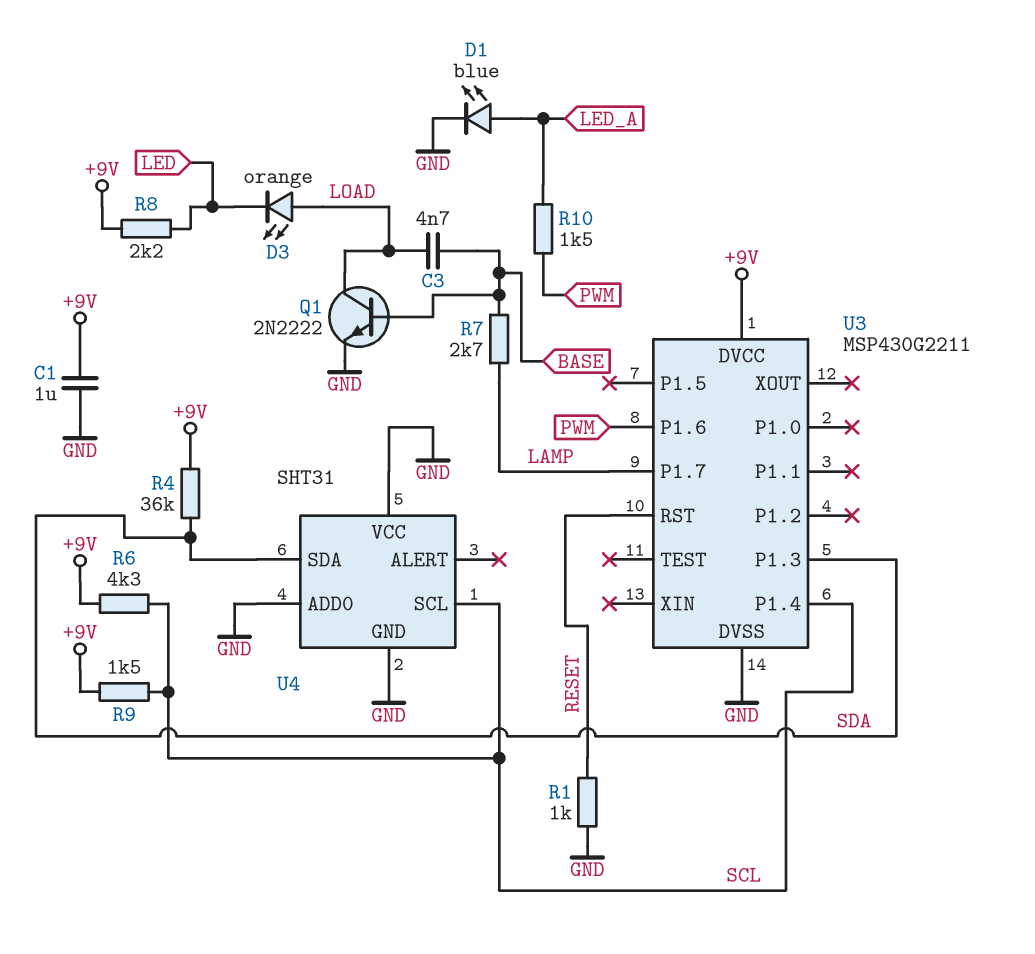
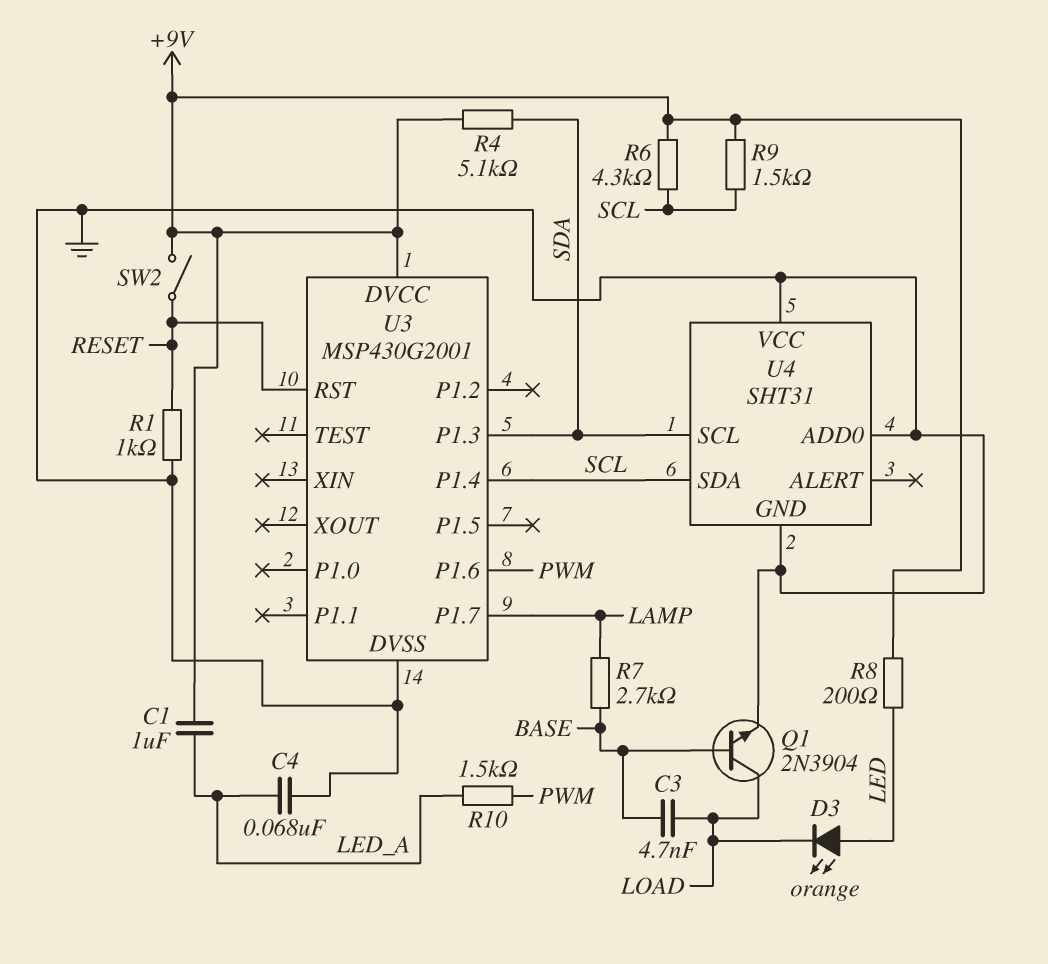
C1: 1uF (+9V, GND) -> 1uF (+9V, LED_A)
C4: none -> 68nF (GND, LED_A)
D1: LED blue (A LED_A, K GND) -> none
D3: LED orange (A LOAD, K LED) -> LED orange (A LED, K LOAD)
Q1: NPN 2N2222 (B BASE, C LOAD, E GND) -> NPN 2N3904 (B BASE, C LOAD, E GND)
R4: 36k (+9V, SDA) -> 5.1k (+9V, SDA)
R8: 2.2k (+9V, LED) -> 200 (+9V, LED)
SW2: none -> switch (+9V, RESET)
U3: MSP430G2211 -> MSP430G2001
U4 pin SCL: SCL -> SDA
U4 pin SDA: SDA -> SCL

